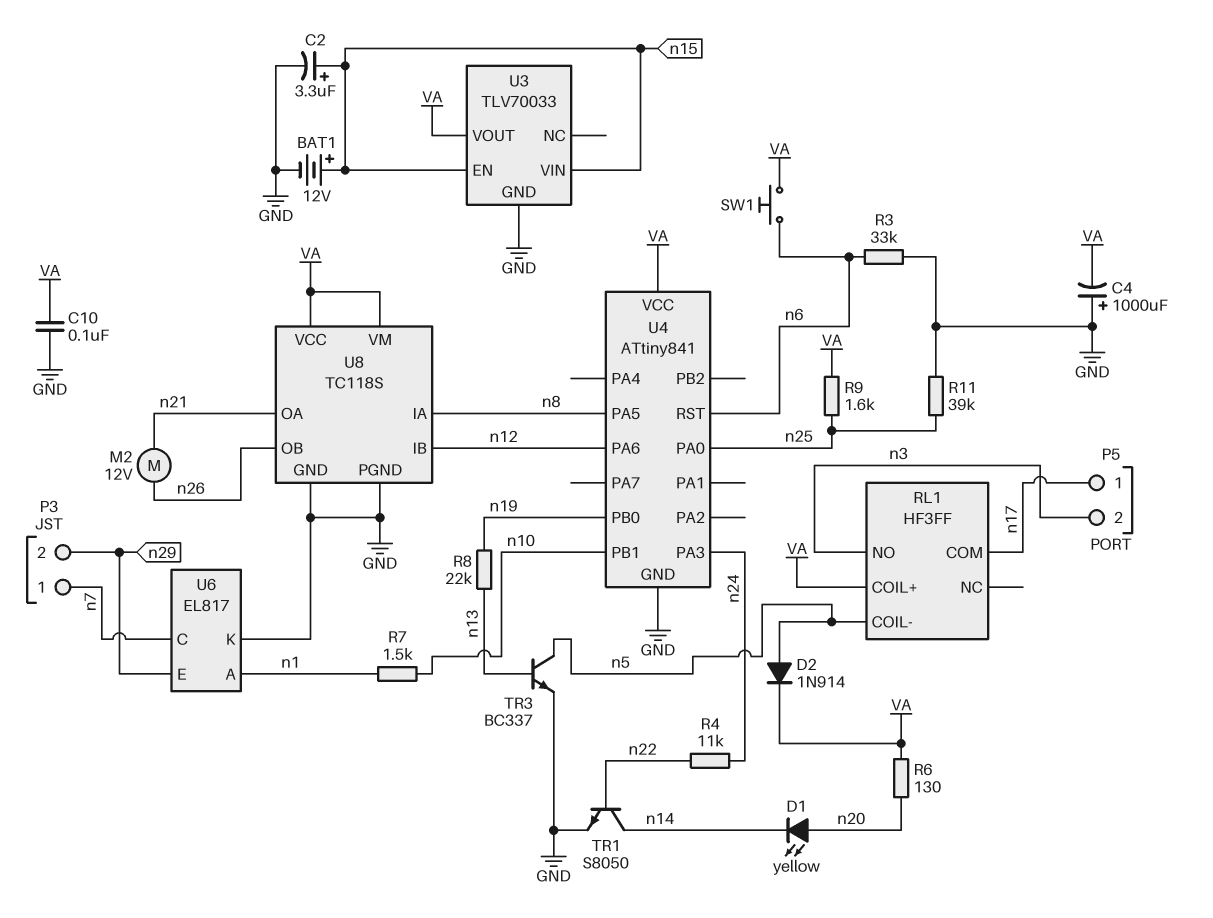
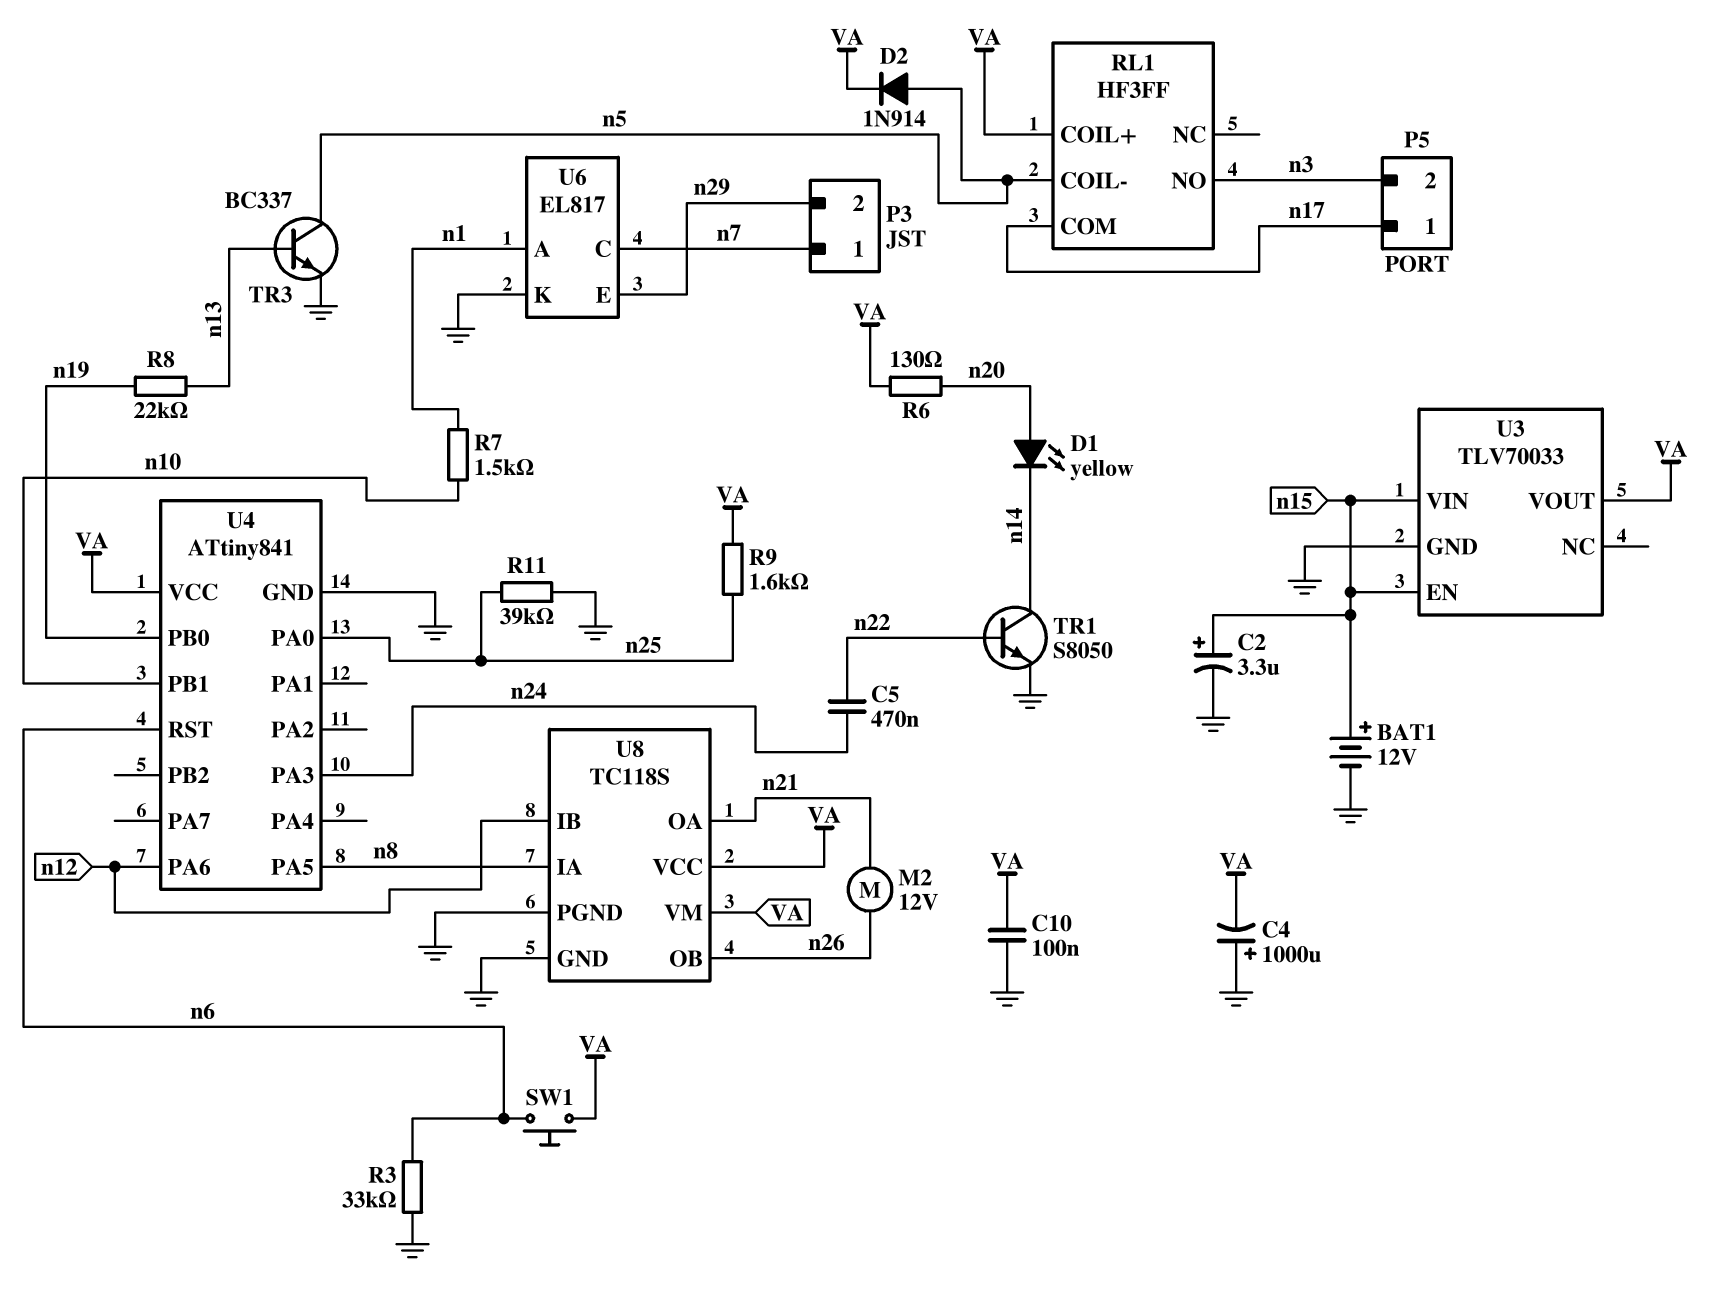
C5: none -> 470nF (n22, n24)
R4: 11k (n22, n24) -> none

